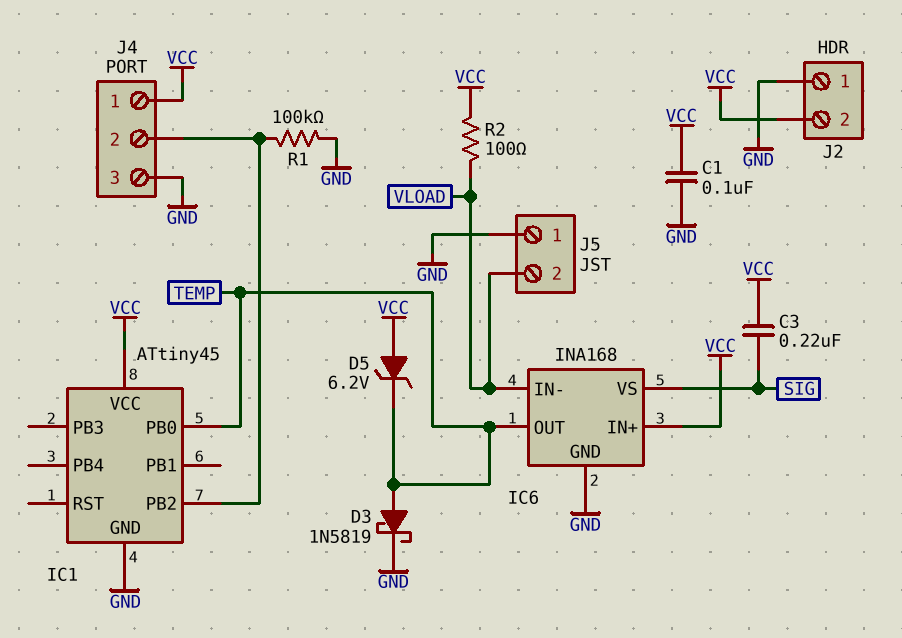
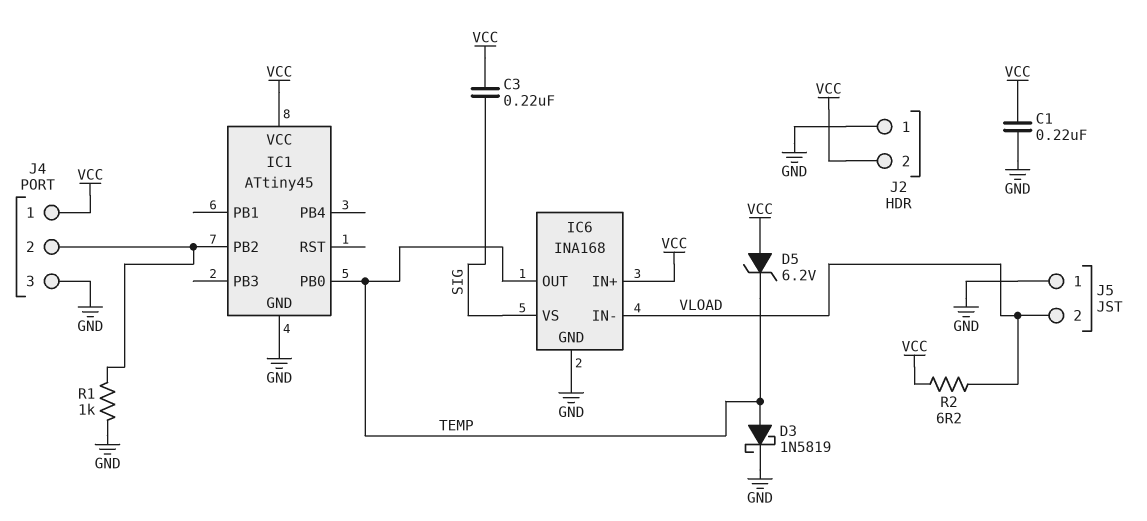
C1: 100nF (GND, VCC) -> 220nF (GND, VCC)
R1: 100k (GND, IC1/PB2) -> 1k (GND, IC1/PB2)
R2: 100 (VCC, VLOAD) -> 6.2 (VCC, VLOAD)

